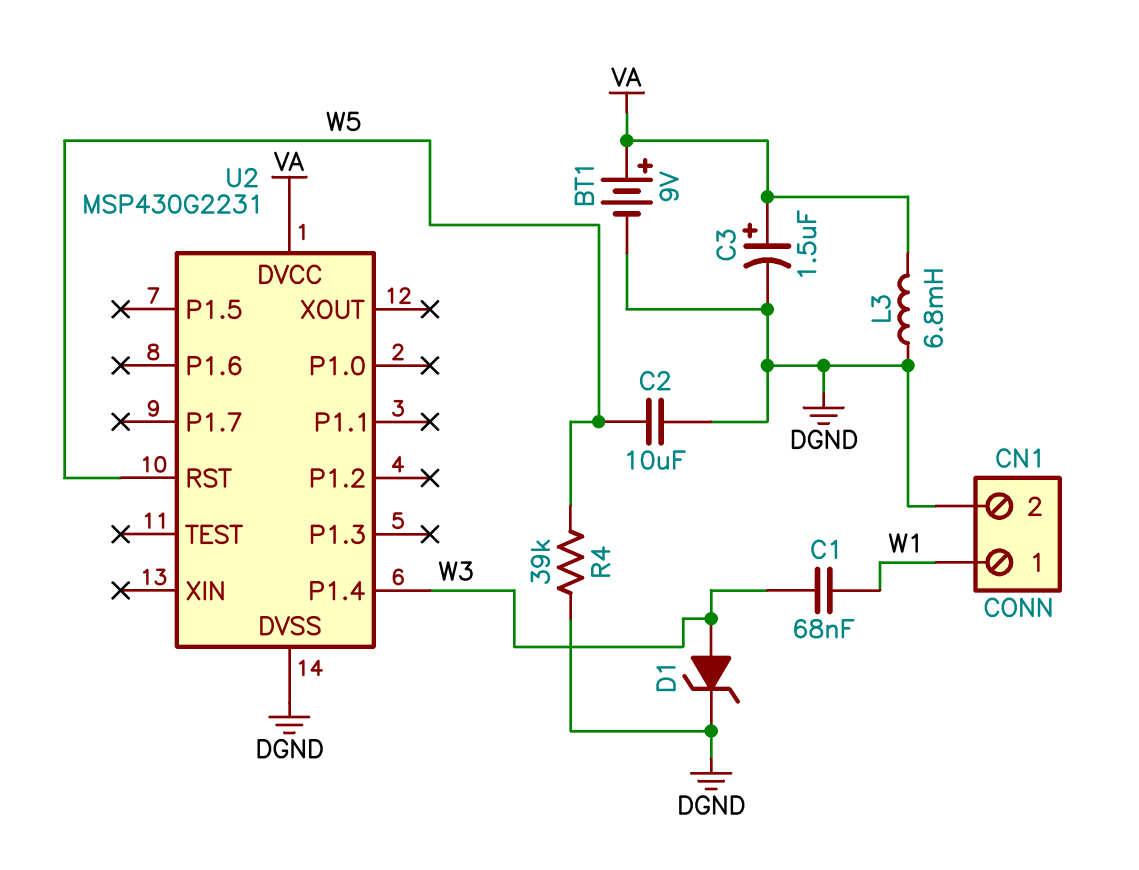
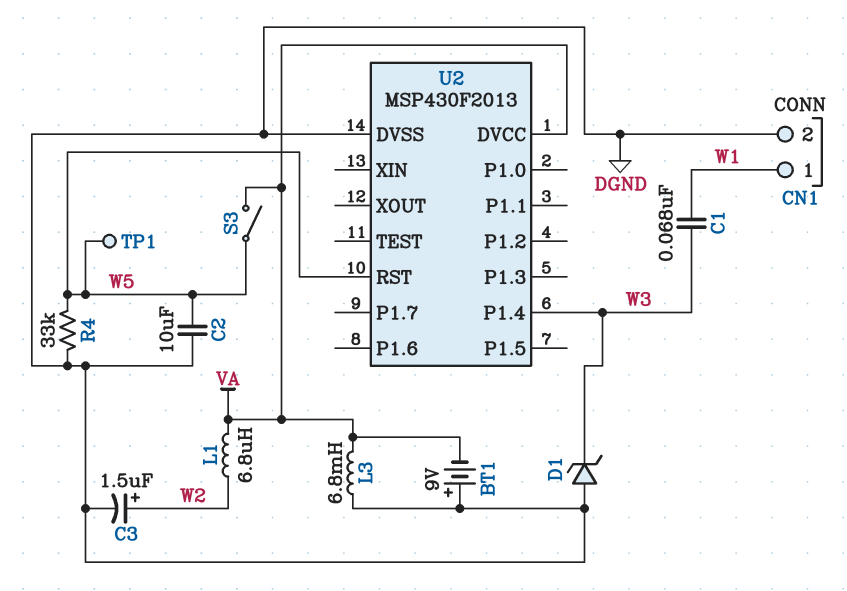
BT1: 9V (plus VA, minus DGND) -> 9V (plus DGND, minus VA)
C3: 1.5uF (plus VA, minus DGND) -> 1.5uF (plus W2, minus DGND)
D1: zener (A W3, K DGND) -> zener (A DGND, K W3)
L1: none -> 6.8uH (VA, W2)
R4: 39k (DGND, W5) -> 33k (DGND, W5)
S3: none -> switch (VA, W5)
TP1: none -> test point (W5)
U2: MSP430G2231 -> MSP430F2013

